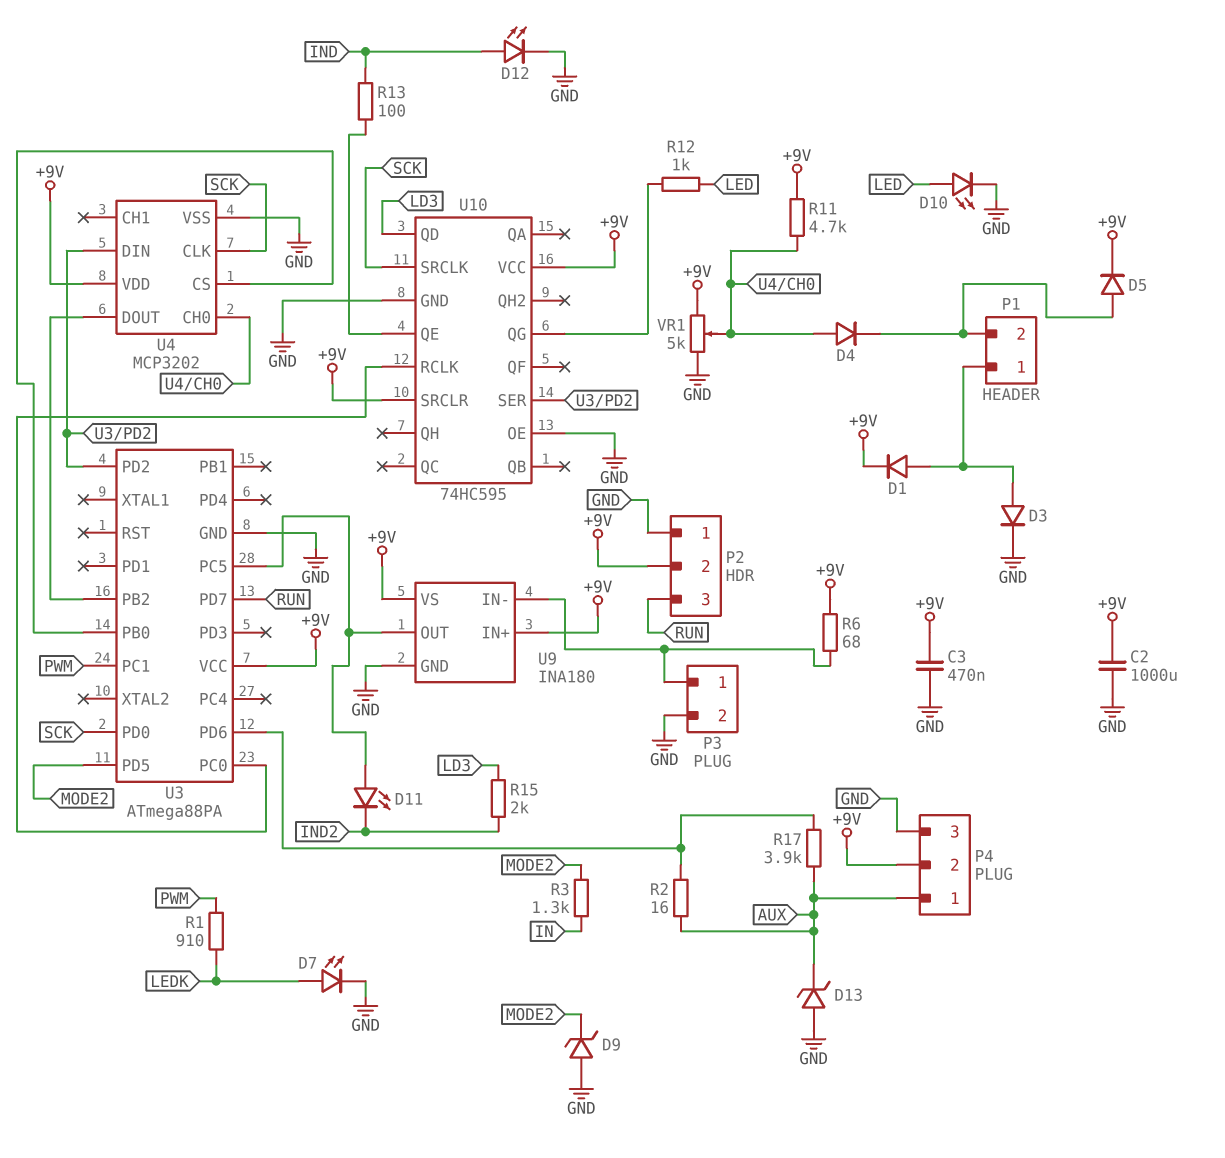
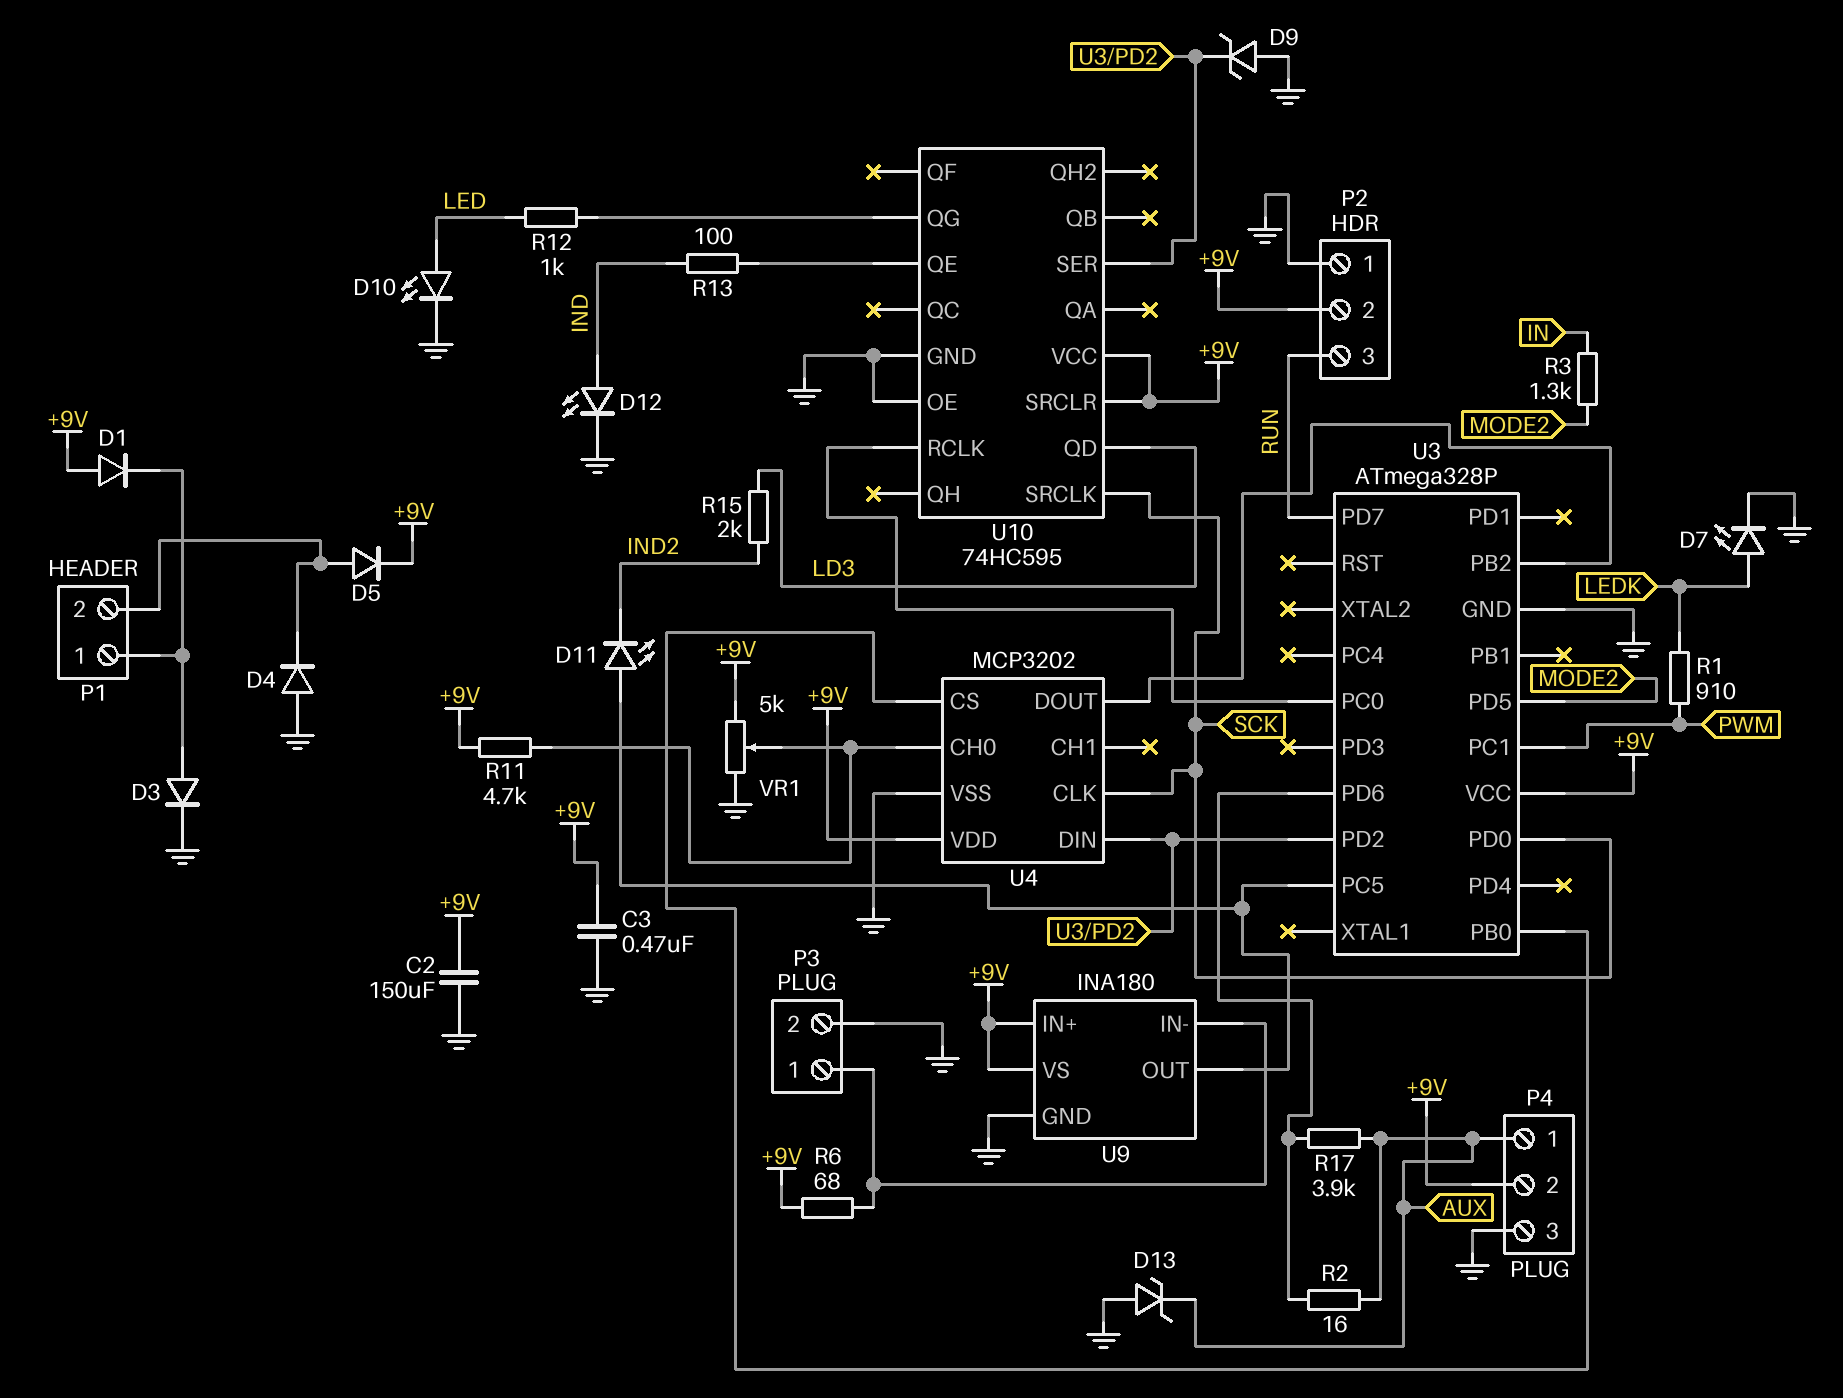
C2: 1000uF (+9V, GND) -> 150uF (+9V, GND)
D1: diode (A P1/1, K +9V) -> diode (A +9V, K P1/1)
D4: diode (A U4/CH0, K P1/2) -> diode (A GND, K P1/2)
D9: zener (A GND, K MODE2) -> zener (A GND, K U3/PD2)
U3: ATmega88PA -> ATmega328P

